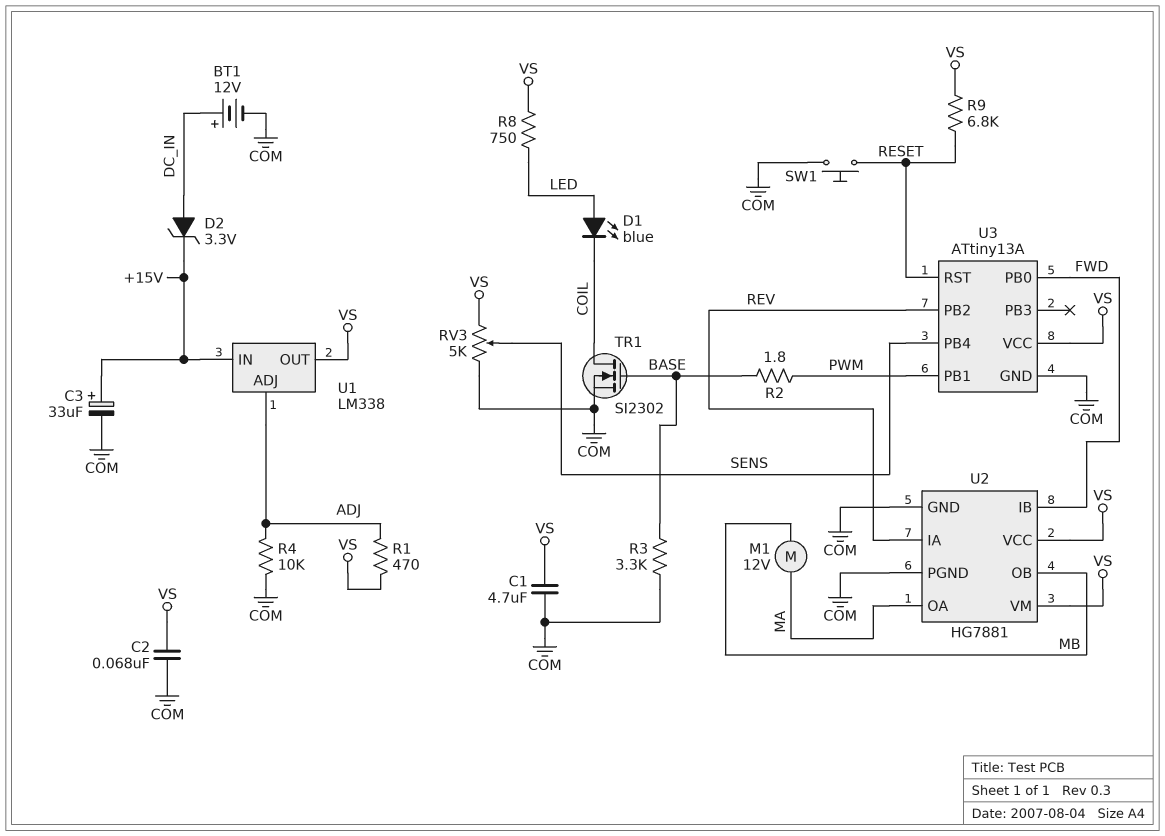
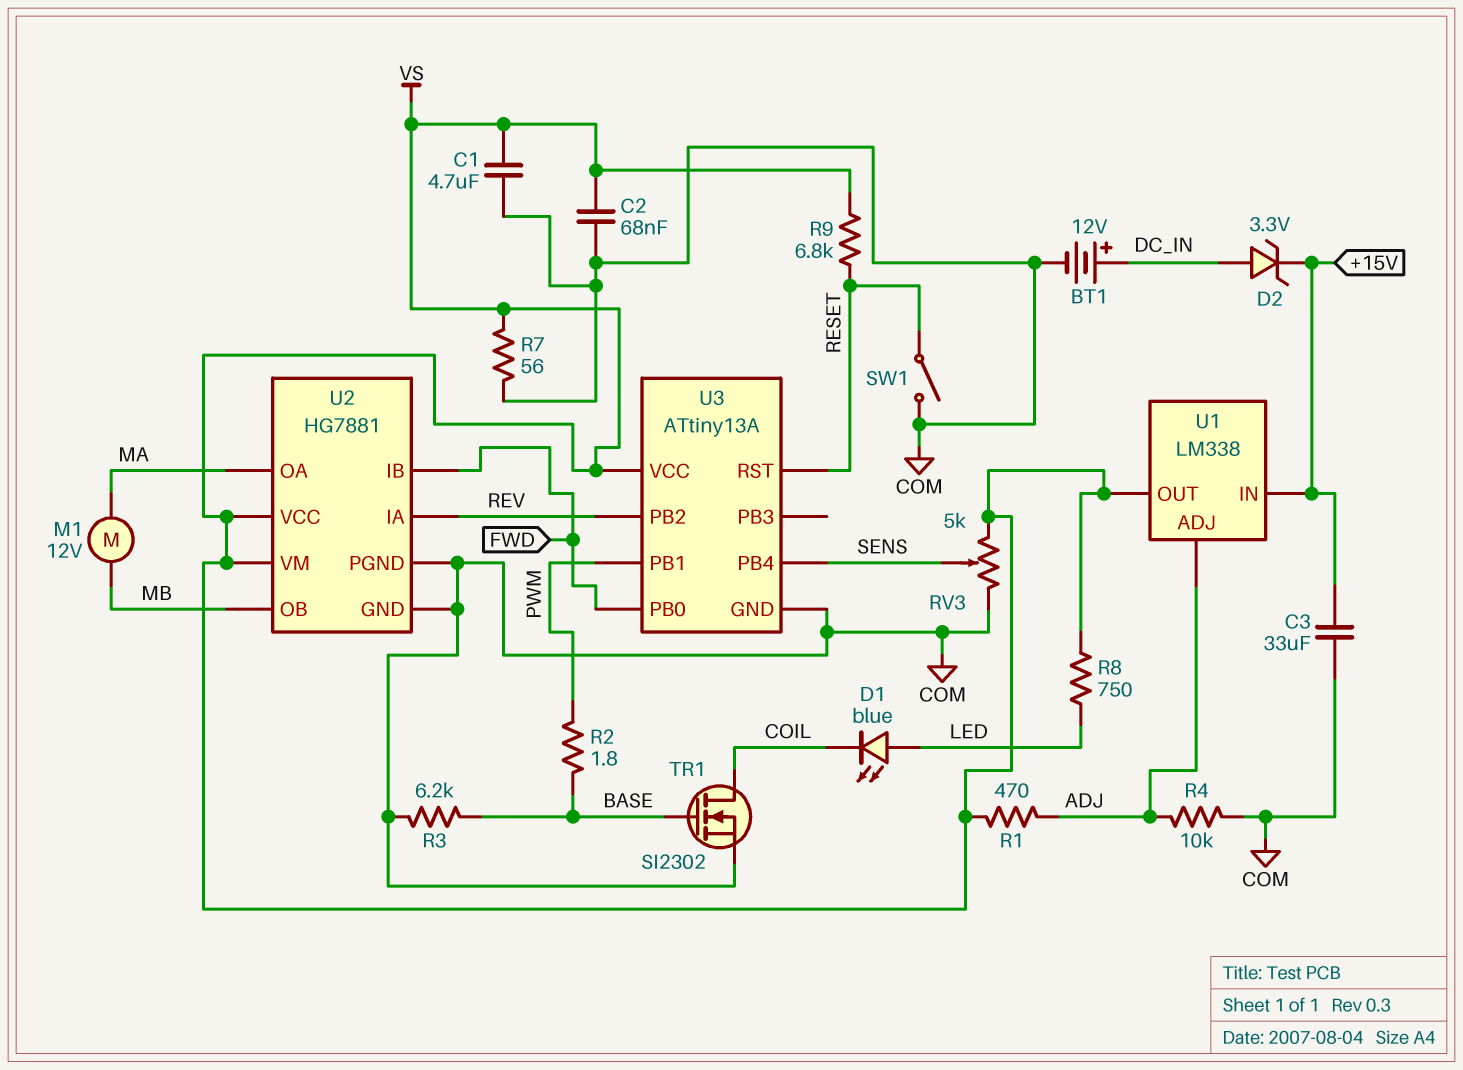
C3: 33uF (plus +15V, minus COM) -> 33uF (+15V, COM)
R3: 3.3k (BASE, COM) -> 6.2k (BASE, COM)
R7: none -> 56 (COM, VS)
SW1: button (COM, RESET) -> switch (COM, RESET)

